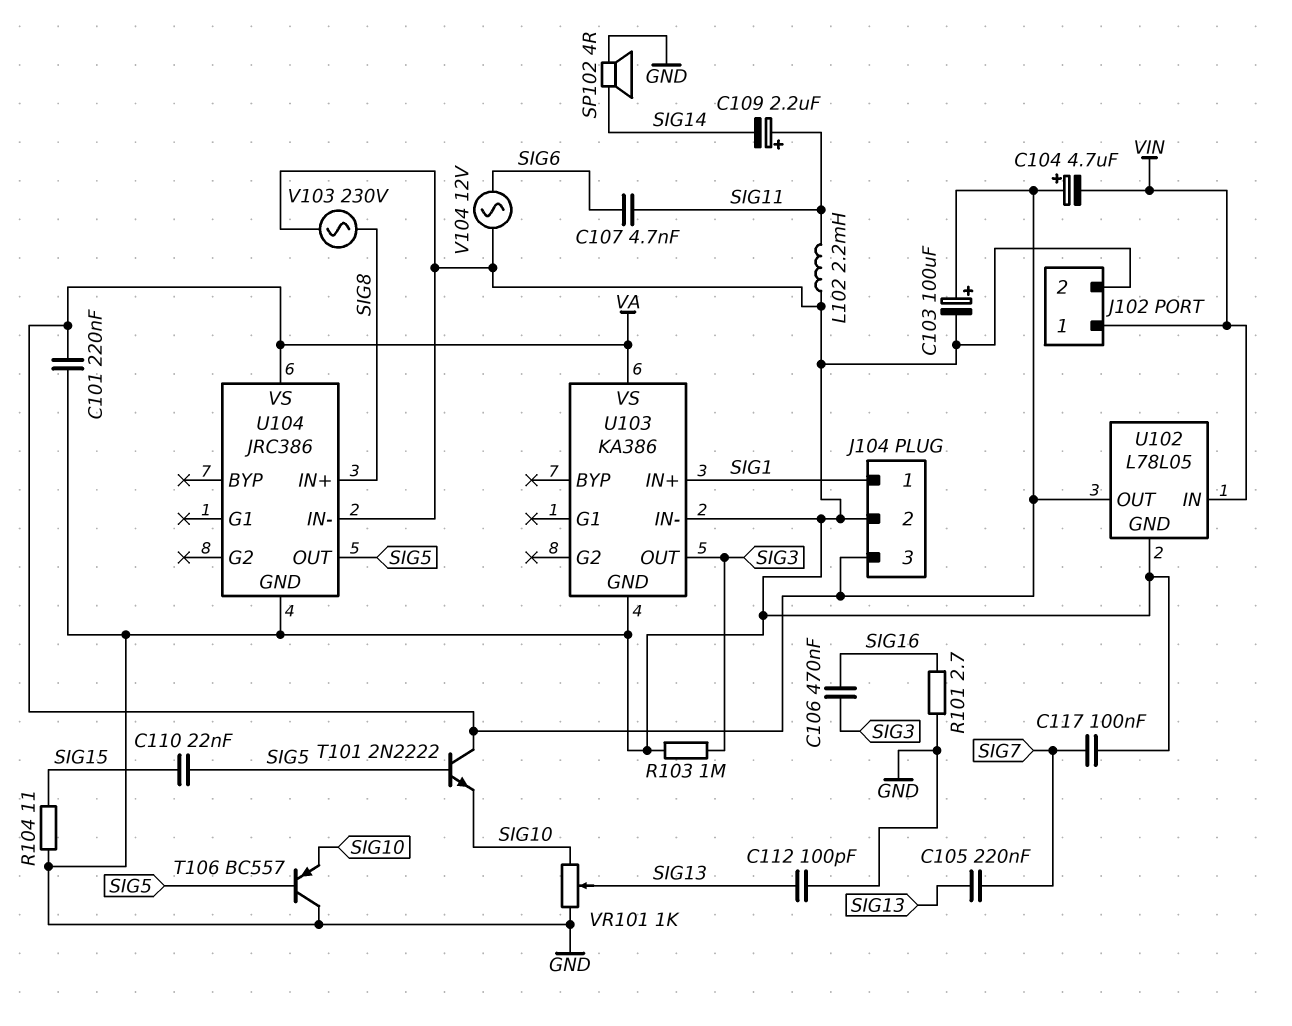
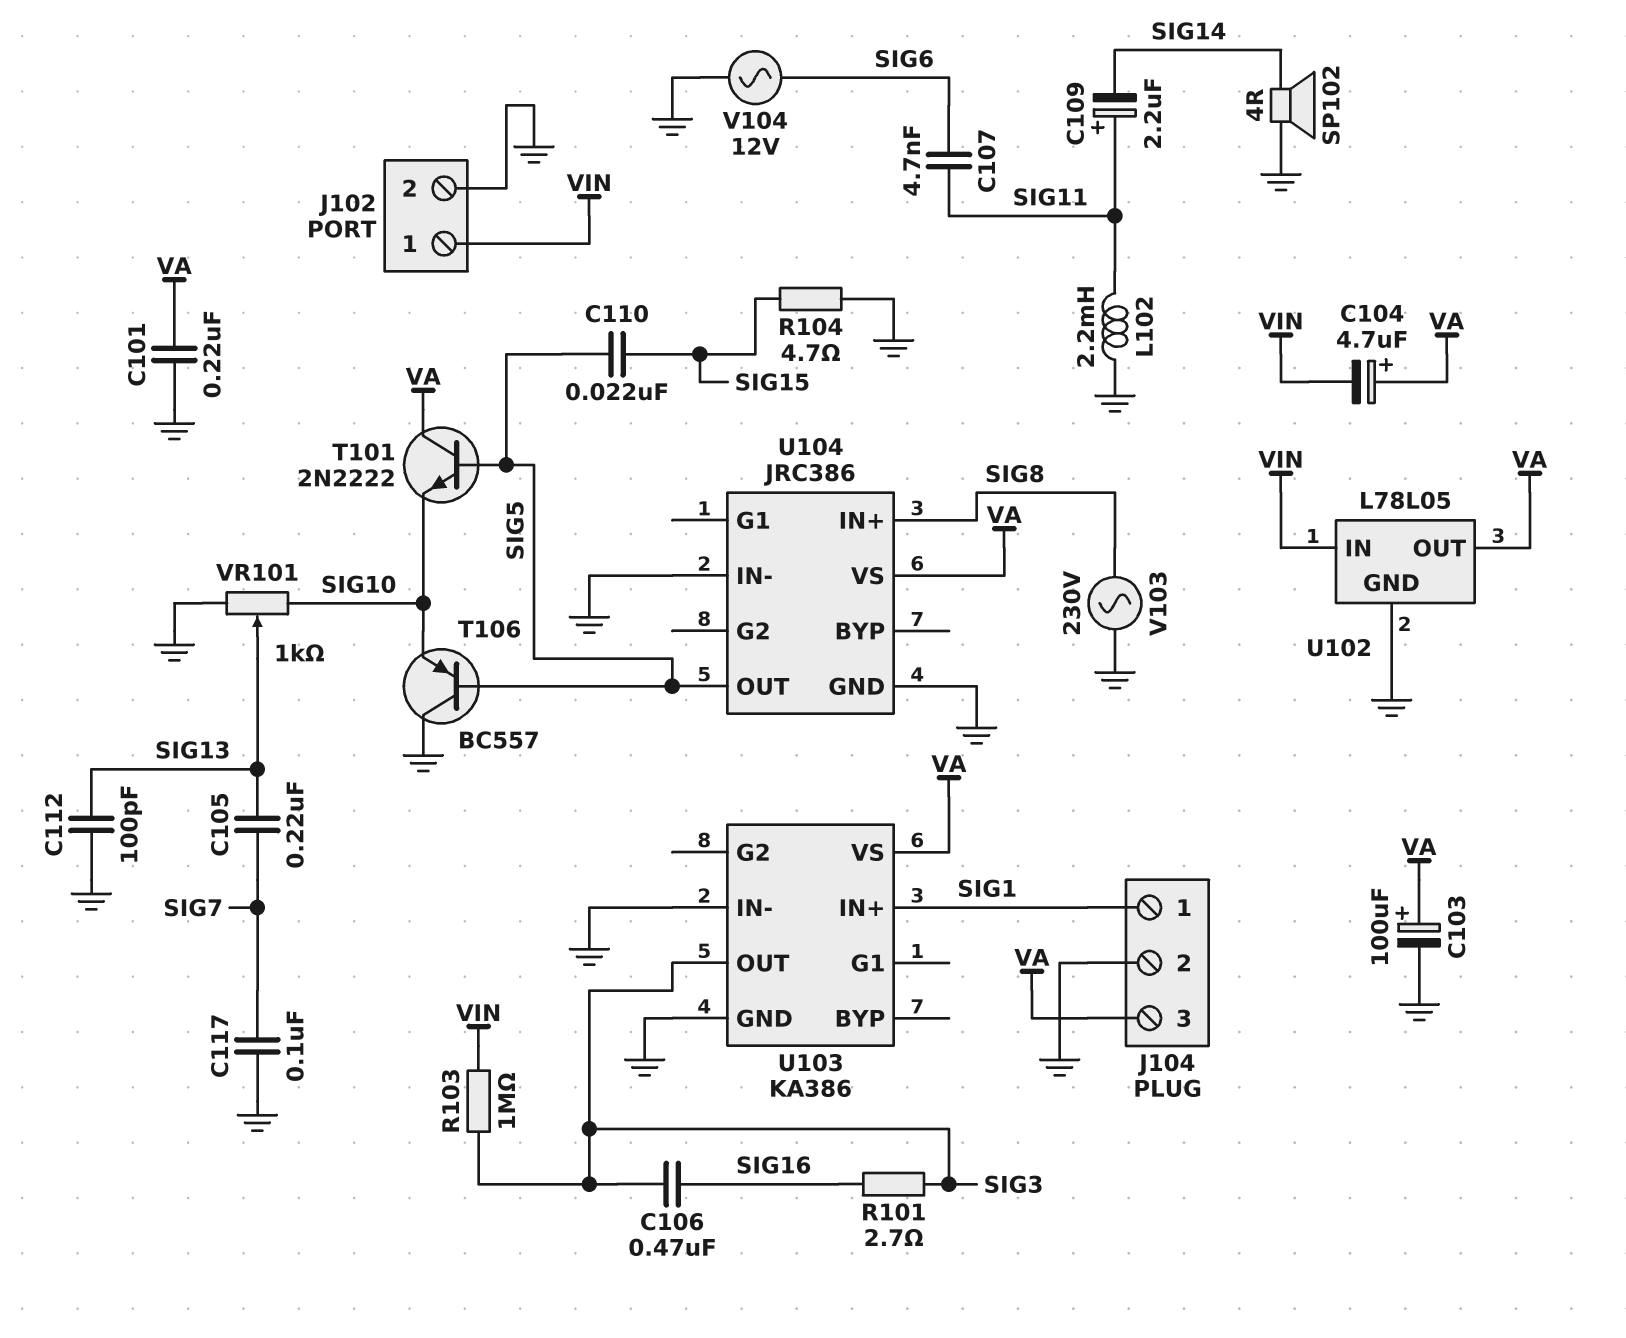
R101: 2.7 (GND, SIG16) -> 2.7 (SIG3, SIG16)
R103: 1M (GND, SIG3) -> 1M (SIG3, VIN)
R104: 11 (GND, SIG15) -> 4.7 (GND, SIG15)

